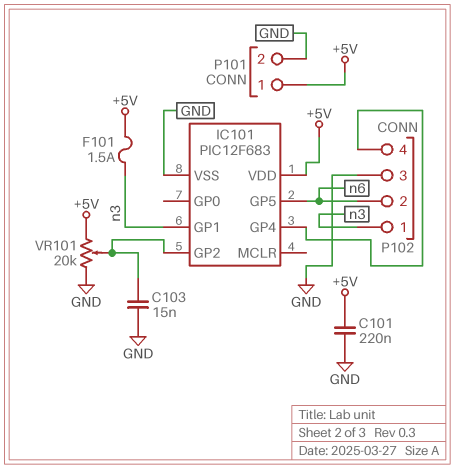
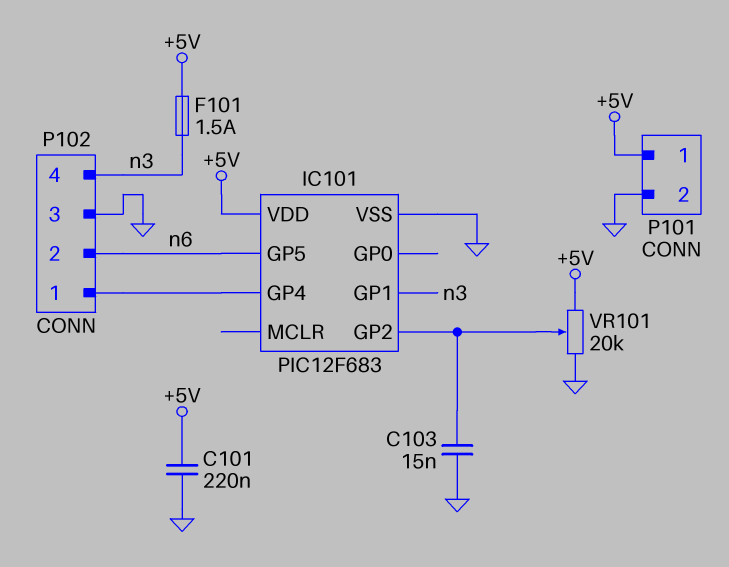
P102 pin 1: n3 -> IC101/GP4
P102 pin 4: IC101/GP4 -> n3

